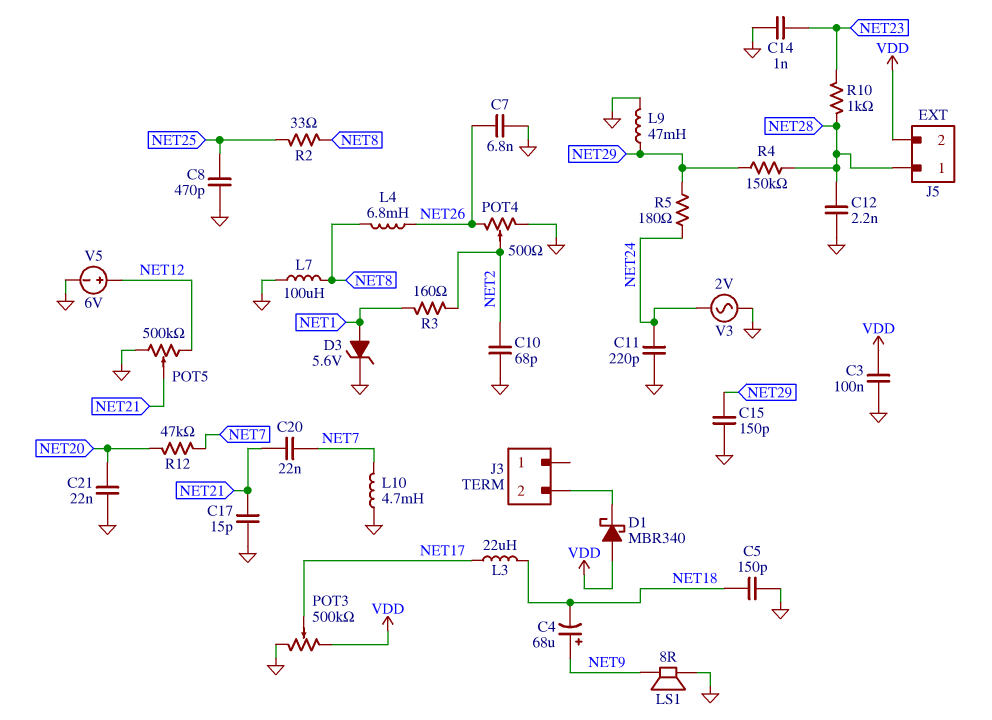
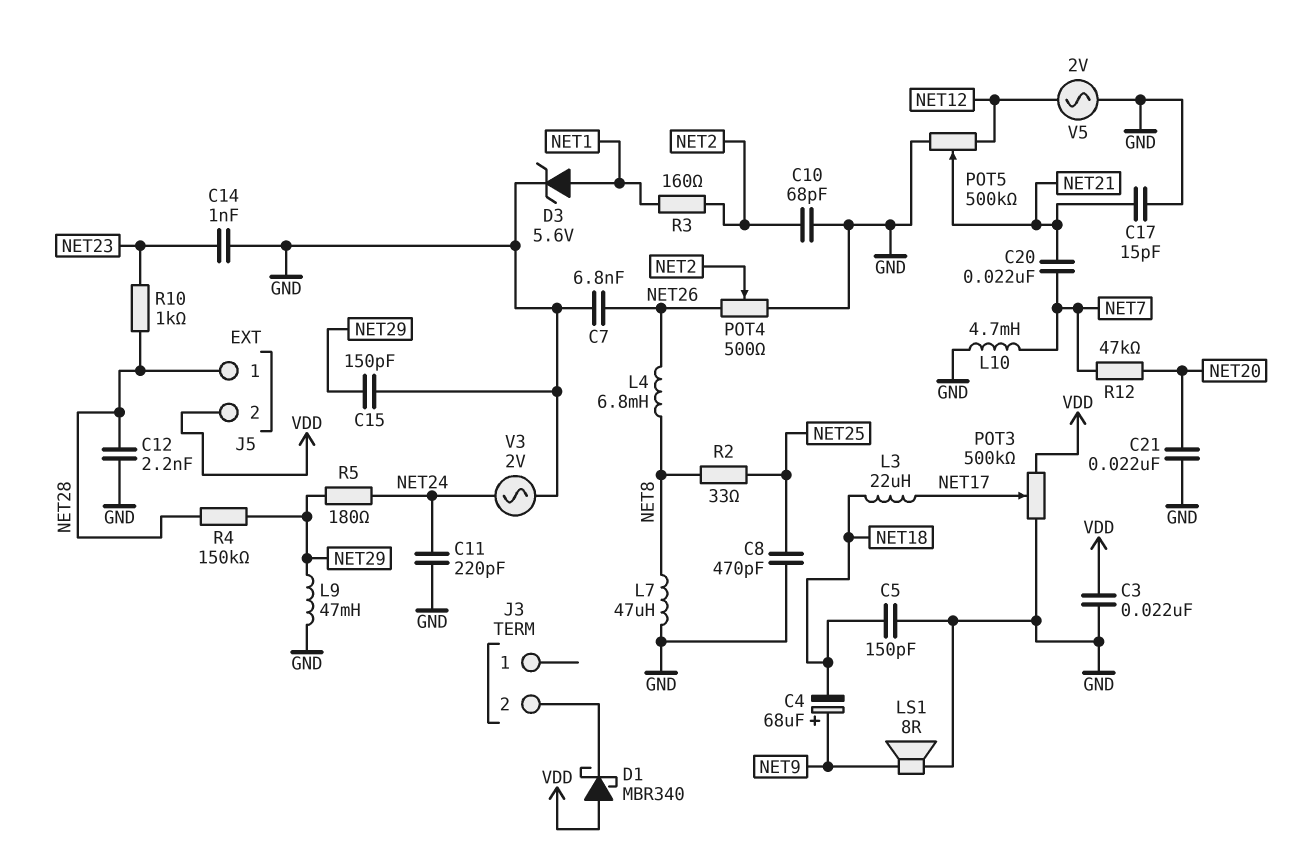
C3: 100nF (GND, VDD) -> 22nF (GND, VDD)
L7: 100uH (GND, NET8) -> 47uH (GND, NET8)
V5: 6V (plus NET12, minus GND) -> AC 2V (GND, NET12)

